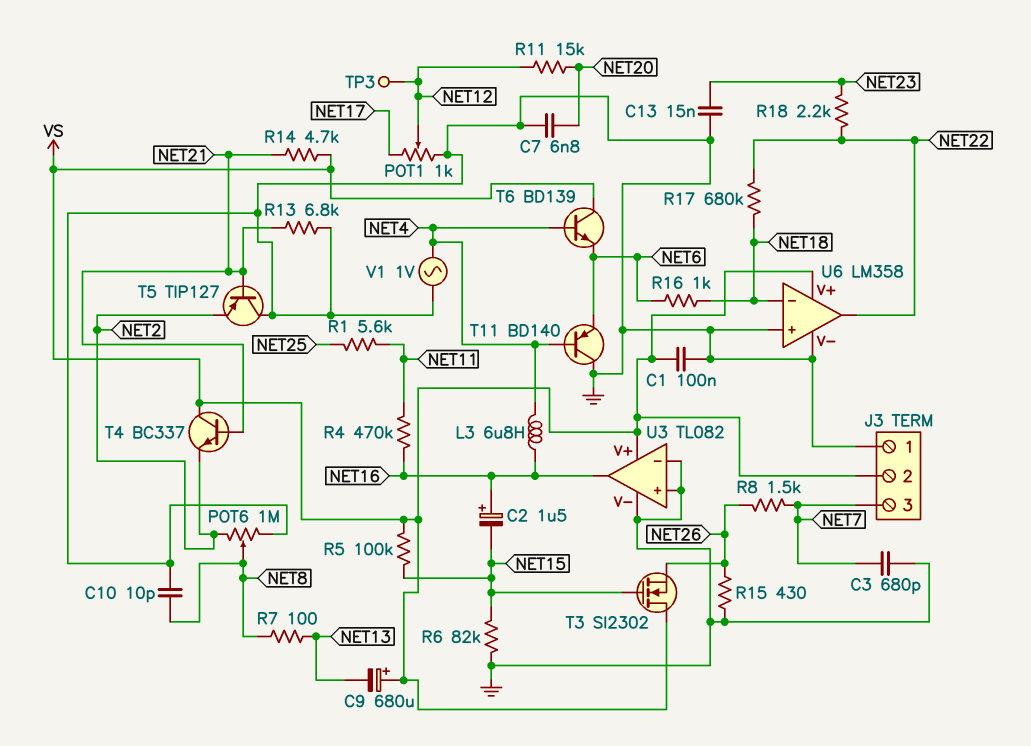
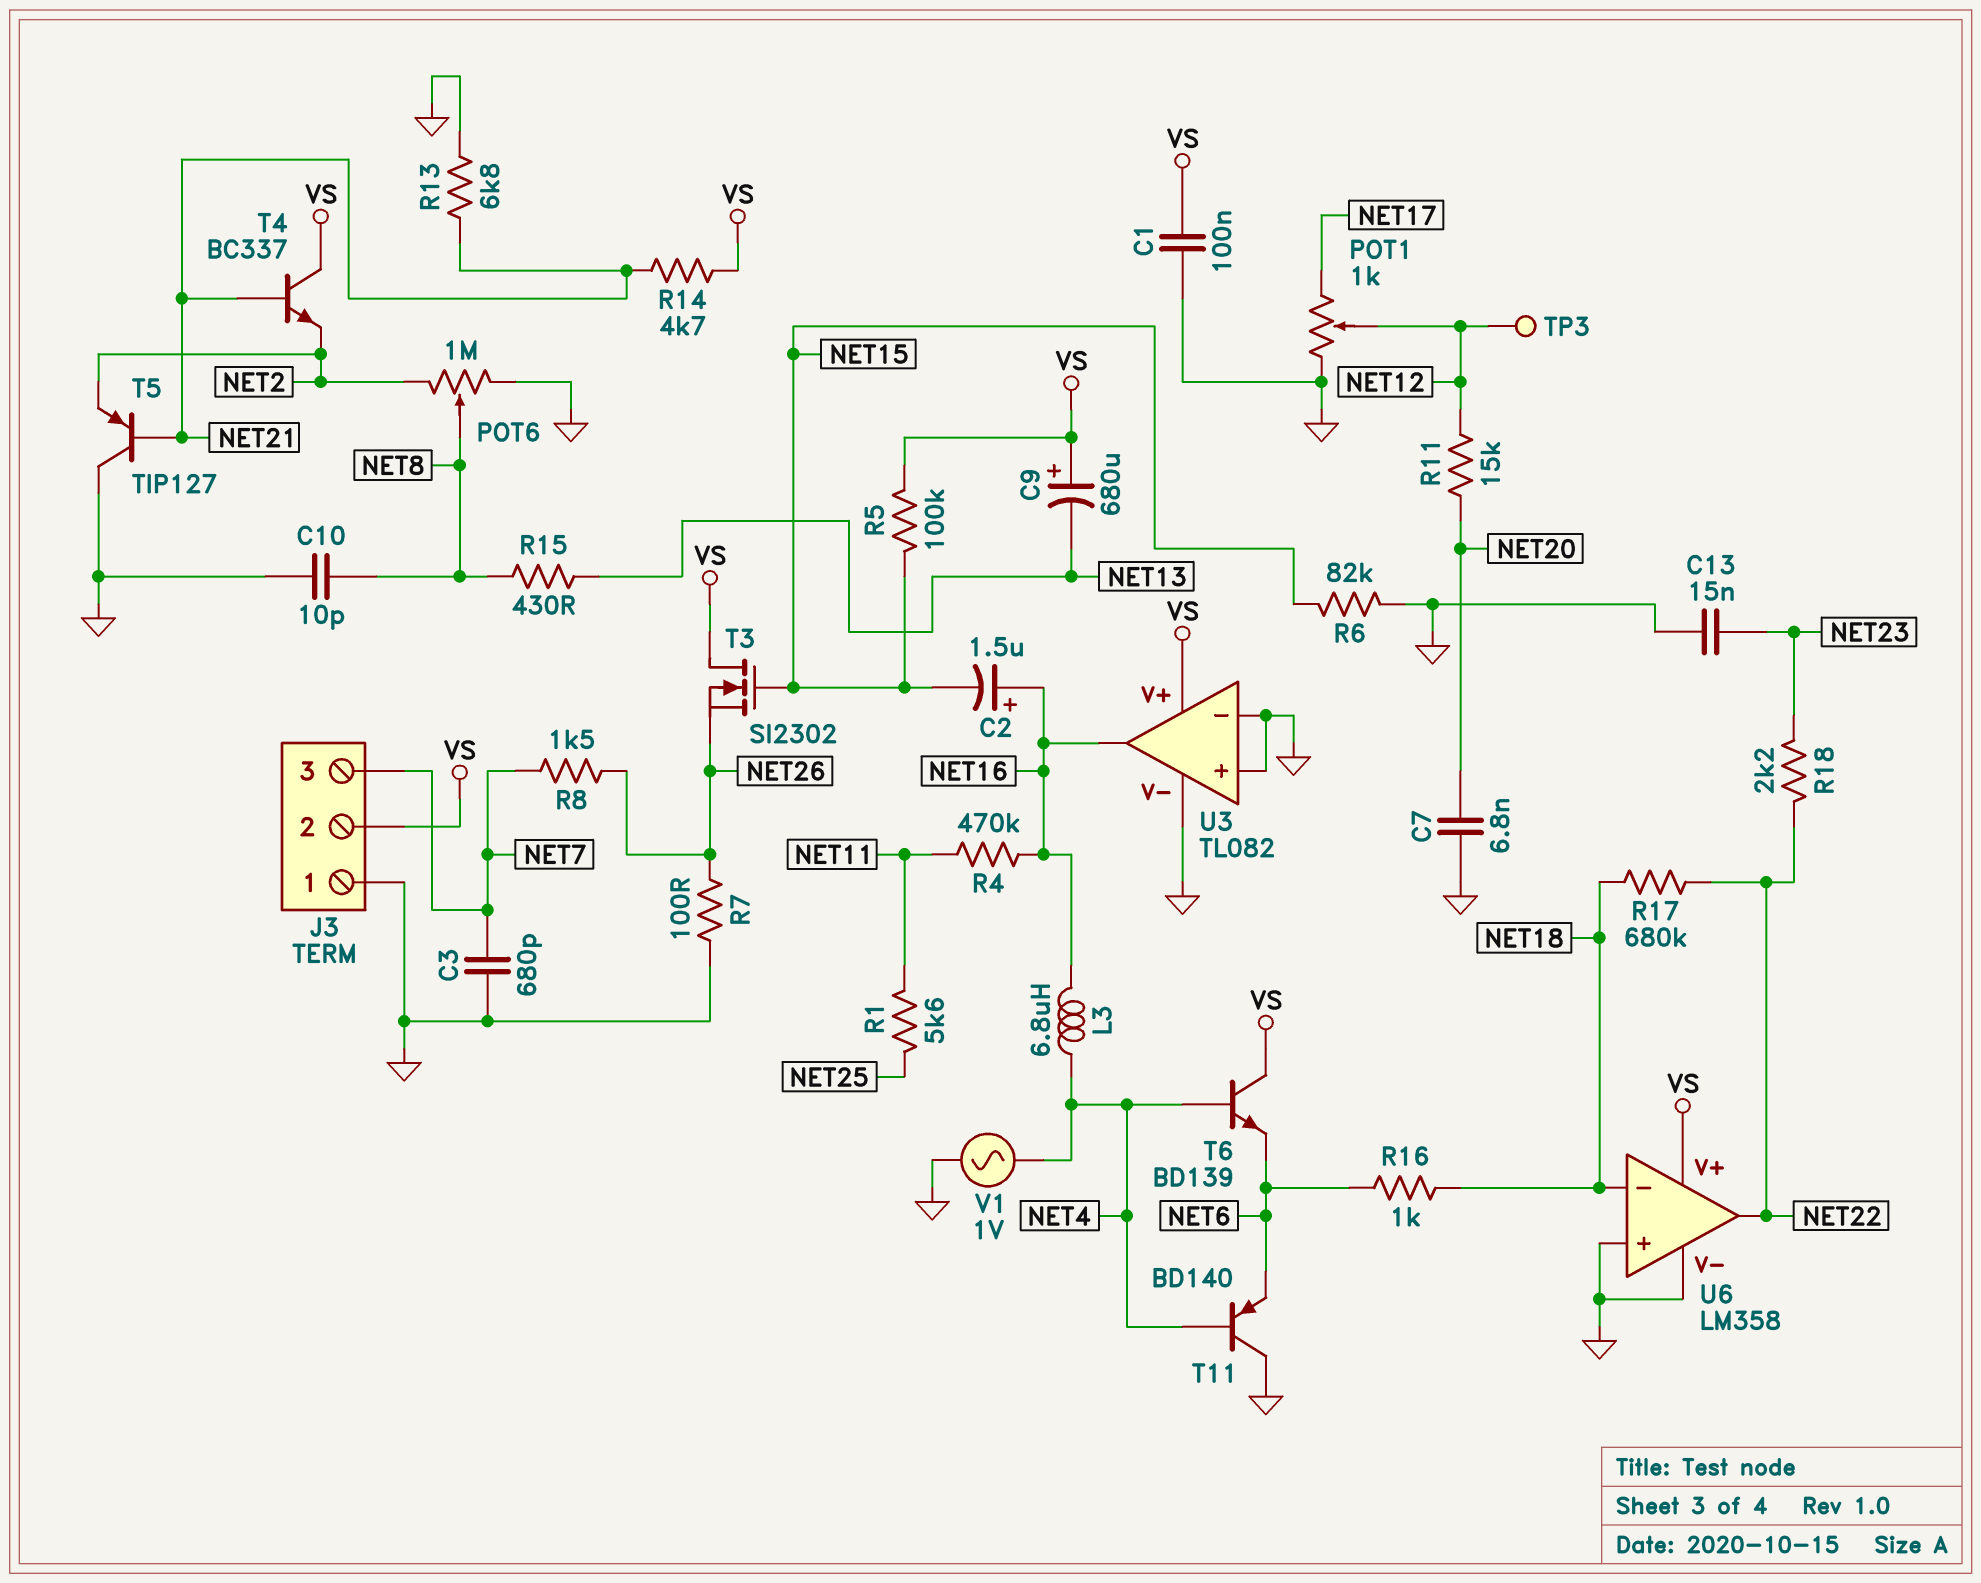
R7: 100 (NET8, NET13) -> 100 (GND, NET26)
R15: 430 (GND, NET26) -> 430 (NET8, NET13)

